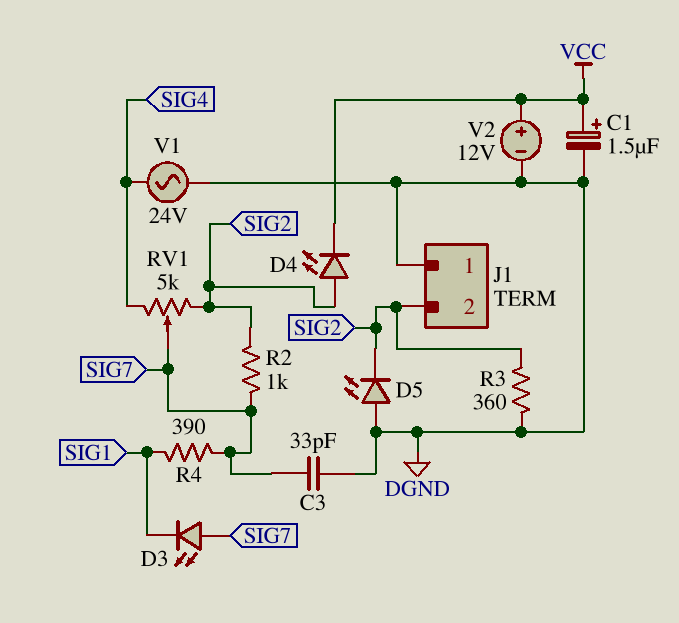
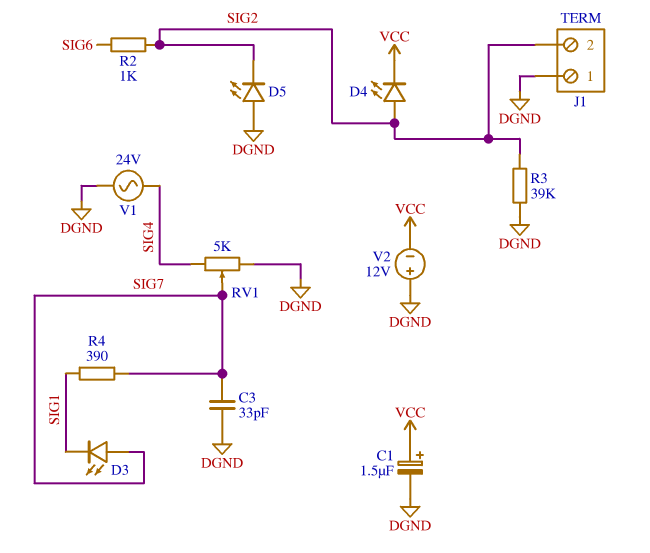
R2: 1k (SIG2, SIG7) -> 1k (SIG2, SIG6)
R3: 360 (DGND, SIG2) -> 39k (DGND, SIG2)
RV1: 5k (SIG2, SIG4, wiper SIG7) -> 5k (DGND, SIG4, wiper SIG7)
V2: 12V (plus VCC, minus DGND) -> 12V (plus DGND, minus VCC)

